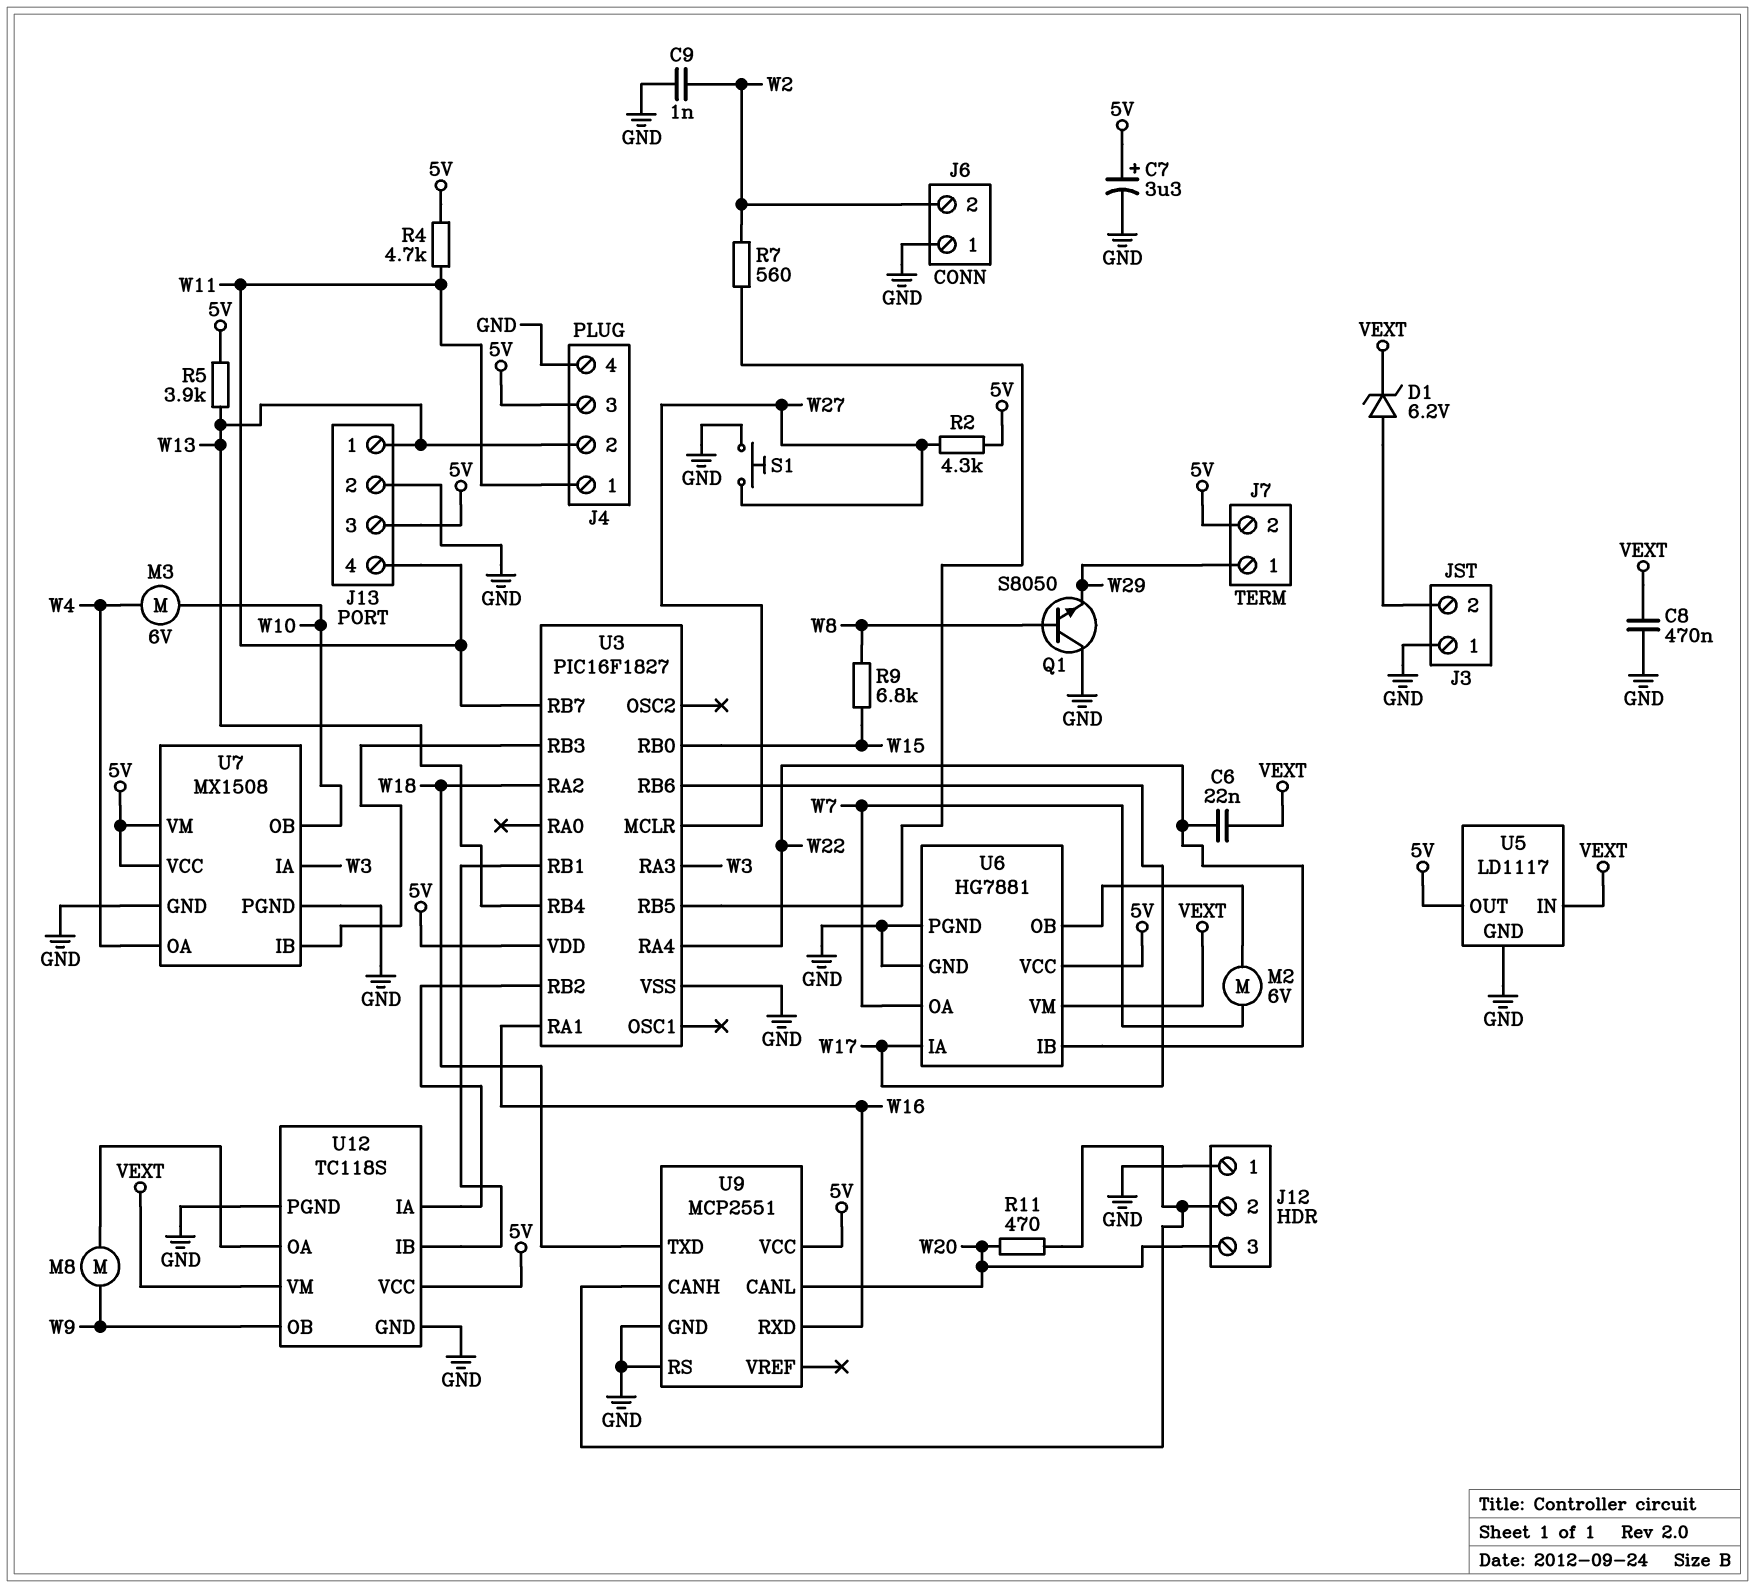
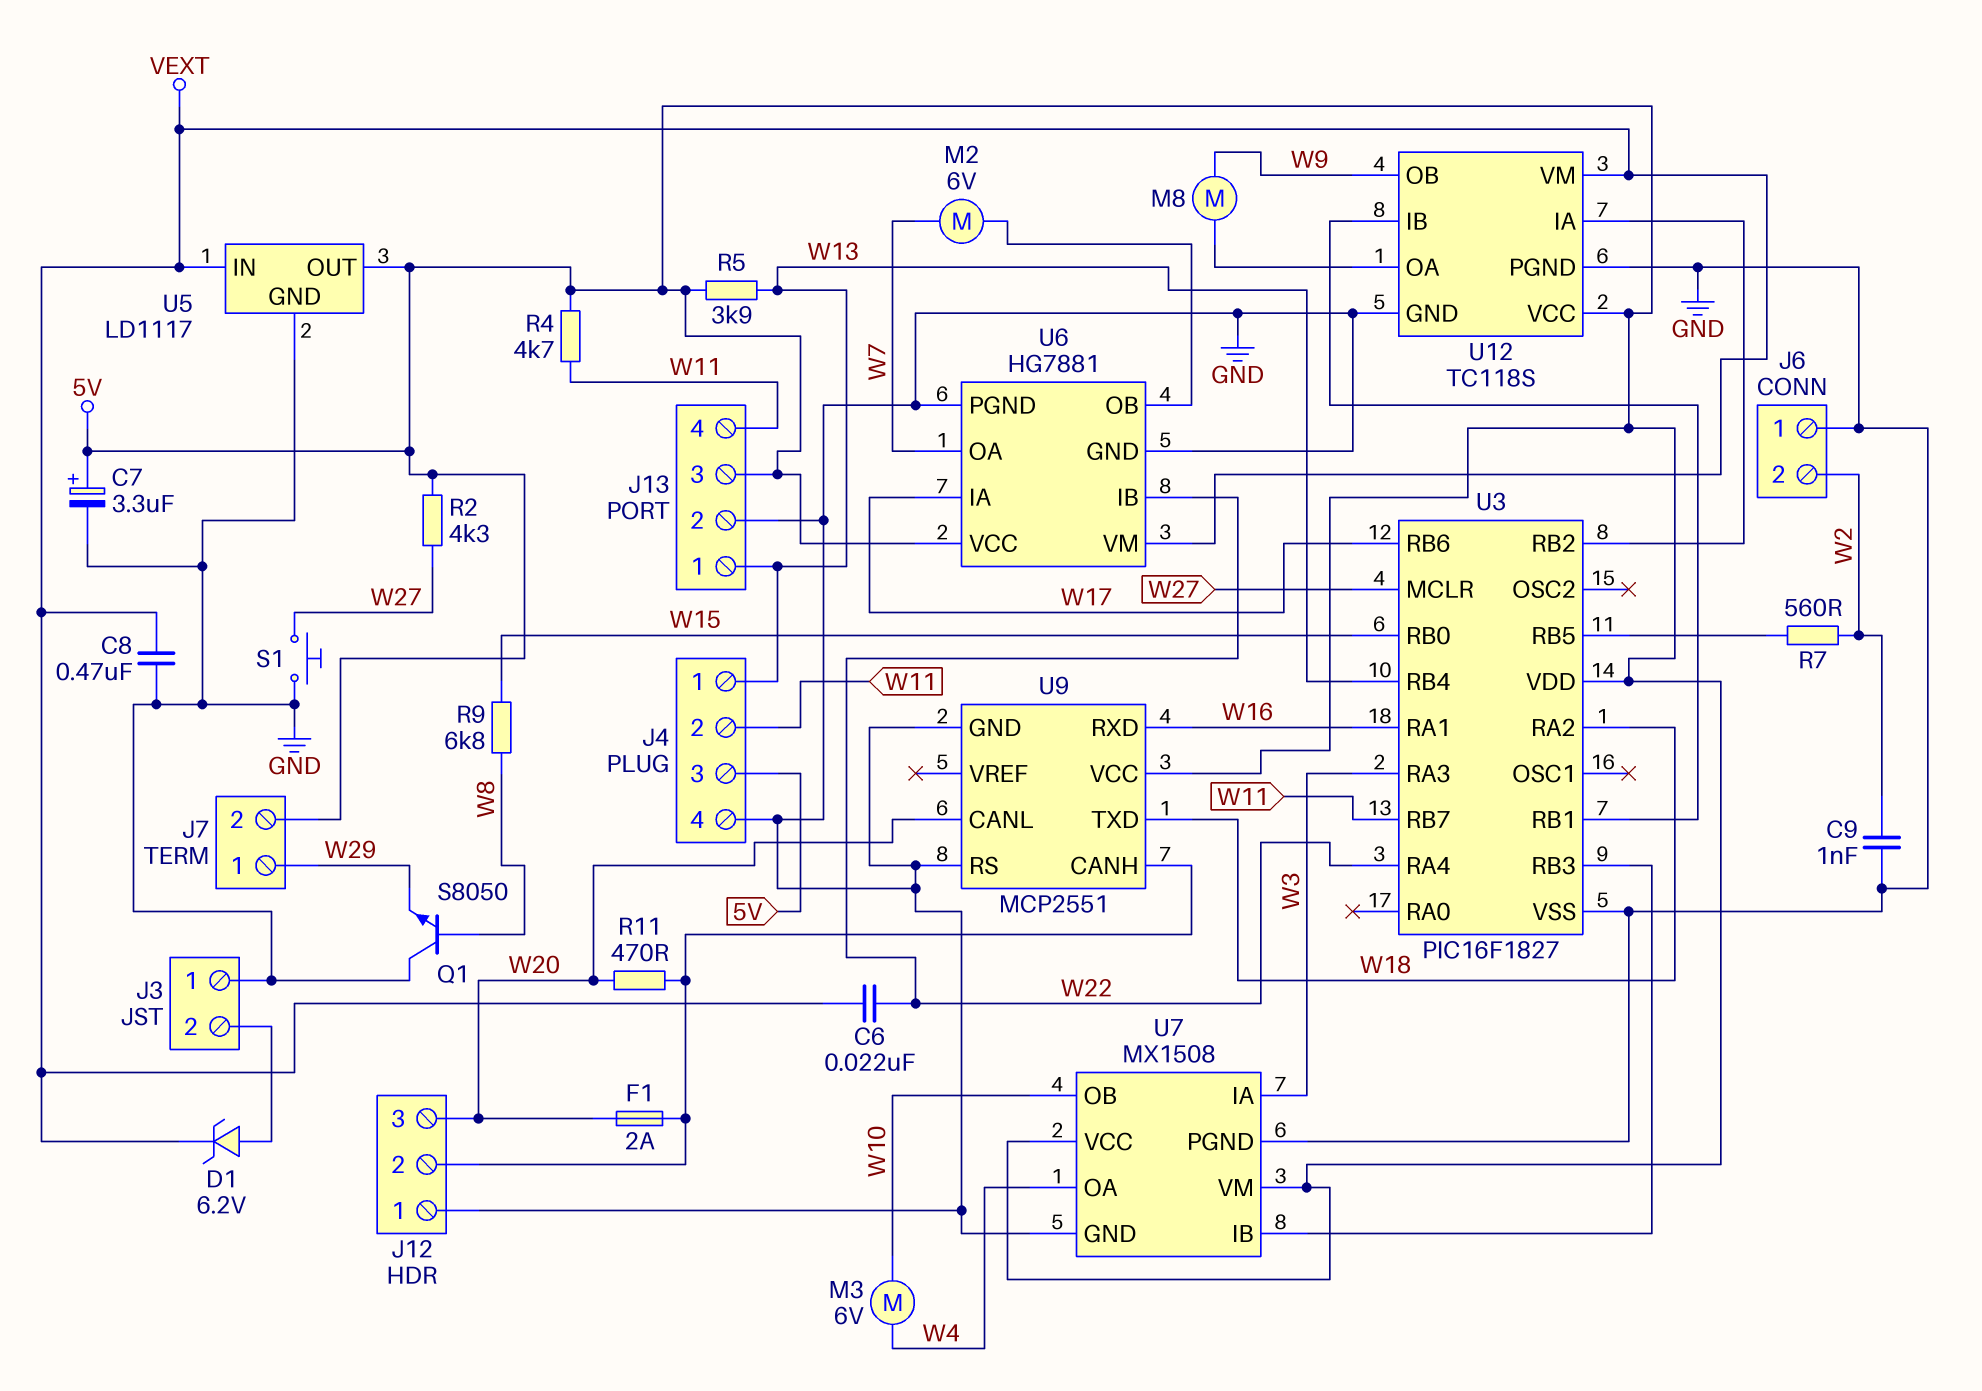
F1: none -> 2A (J12/2, W20)
J4 pin 1: W11 -> W13
J4 pin 2: W13 -> W11

